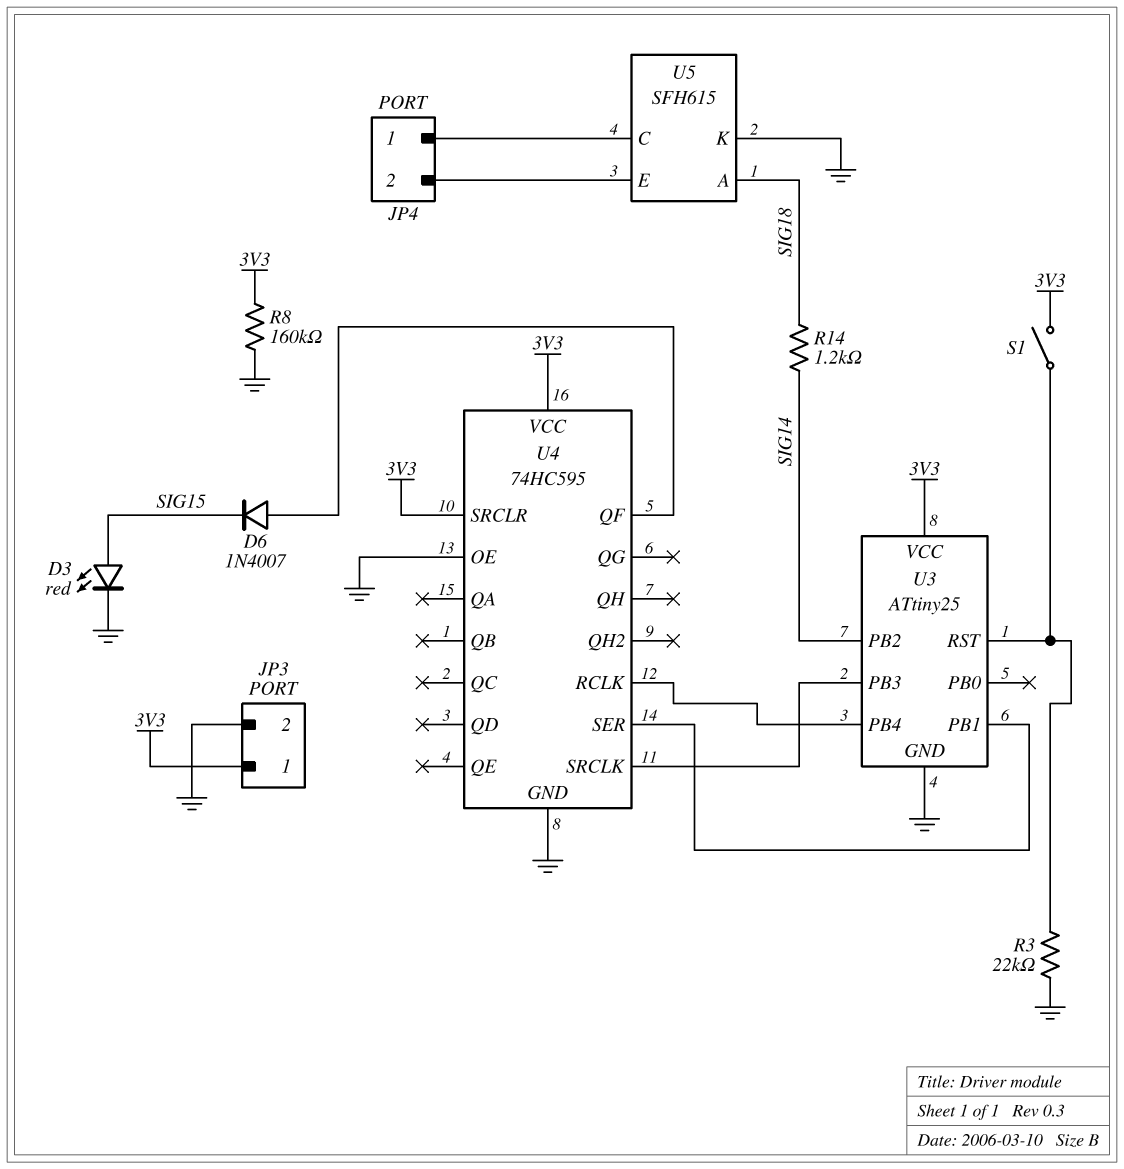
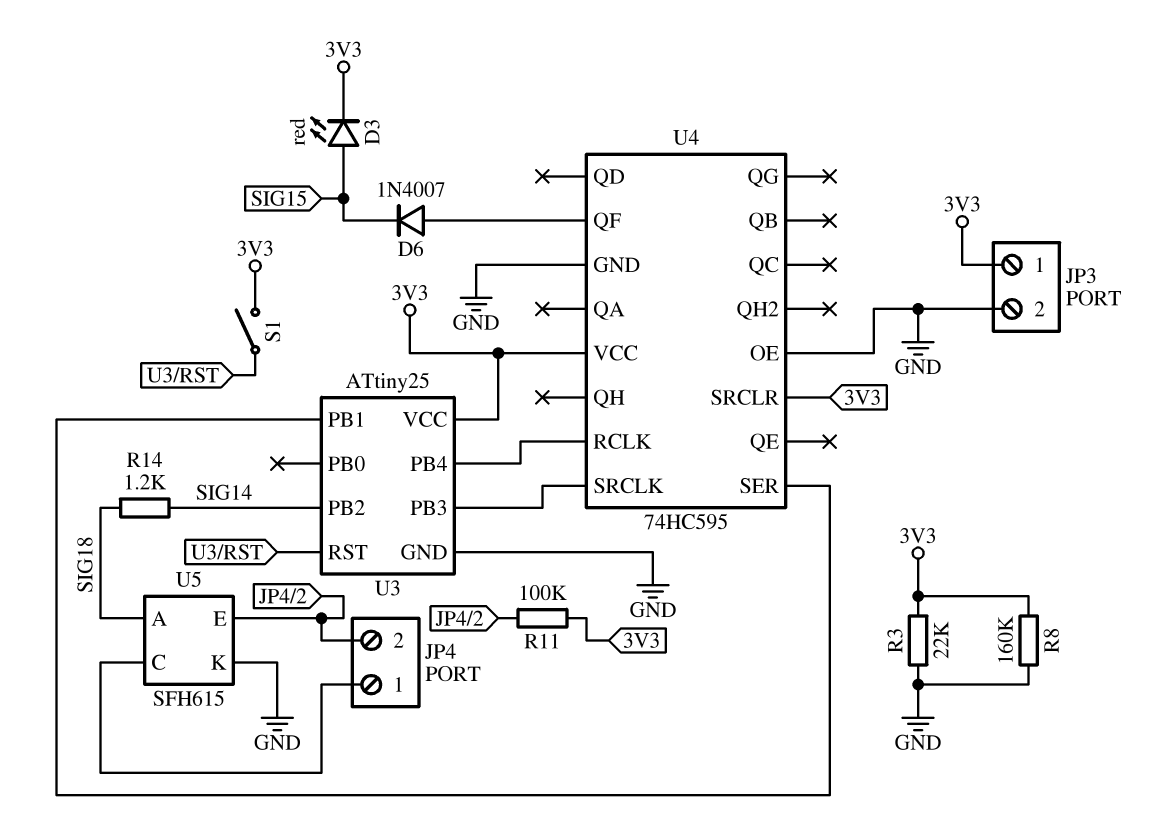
D3: LED red (A SIG15, K GND) -> LED red (A SIG15, K 3V3)
R3: 22k (GND, U3/RST) -> 22k (3V3, GND)
R11: none -> 100k (3V3, JP4/2)

